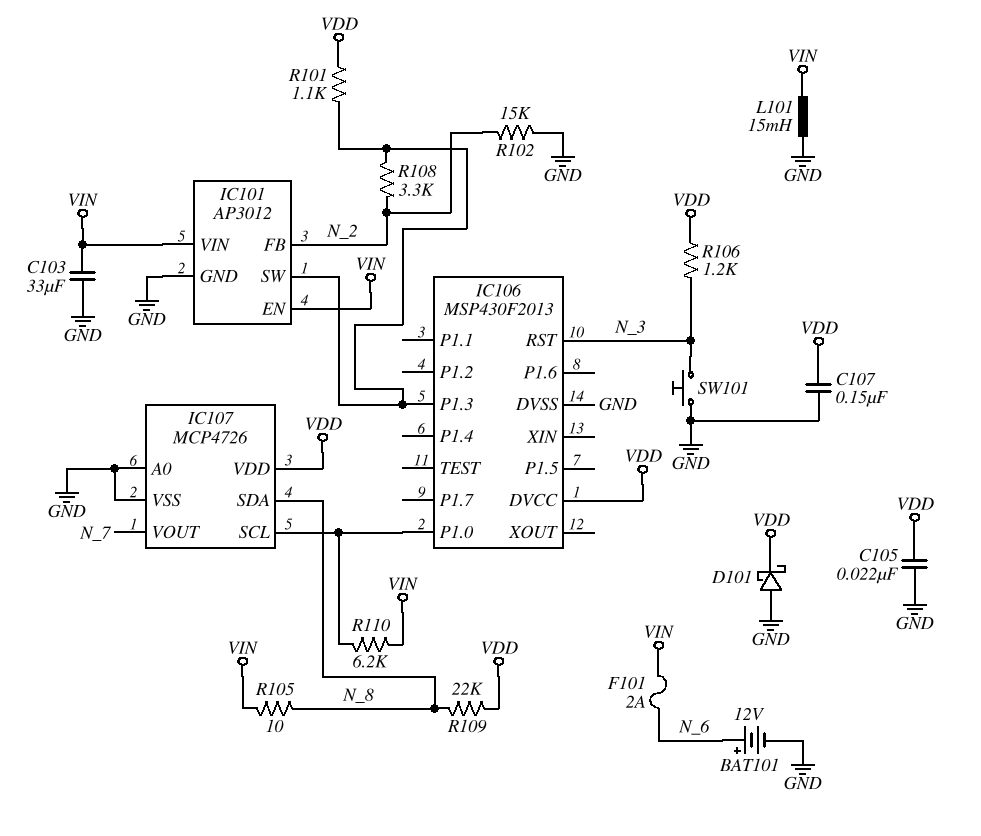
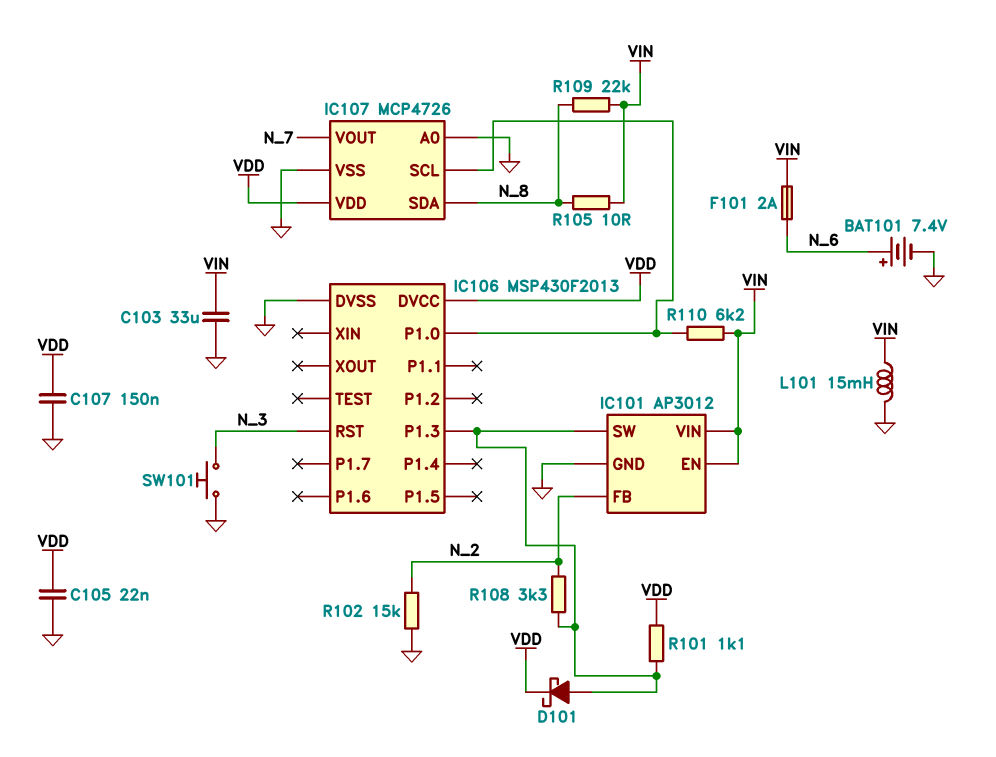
BAT101: 12V (plus N_6, minus GND) -> 7.4V (plus N_6, minus GND)
D101: schottky (A GND, K VDD) -> schottky (A IC101/SW, K VDD)
R106: 1.2k (N_3, VDD) -> none
R109: 22k (N_8, VDD) -> 22k (N_8, VIN)

